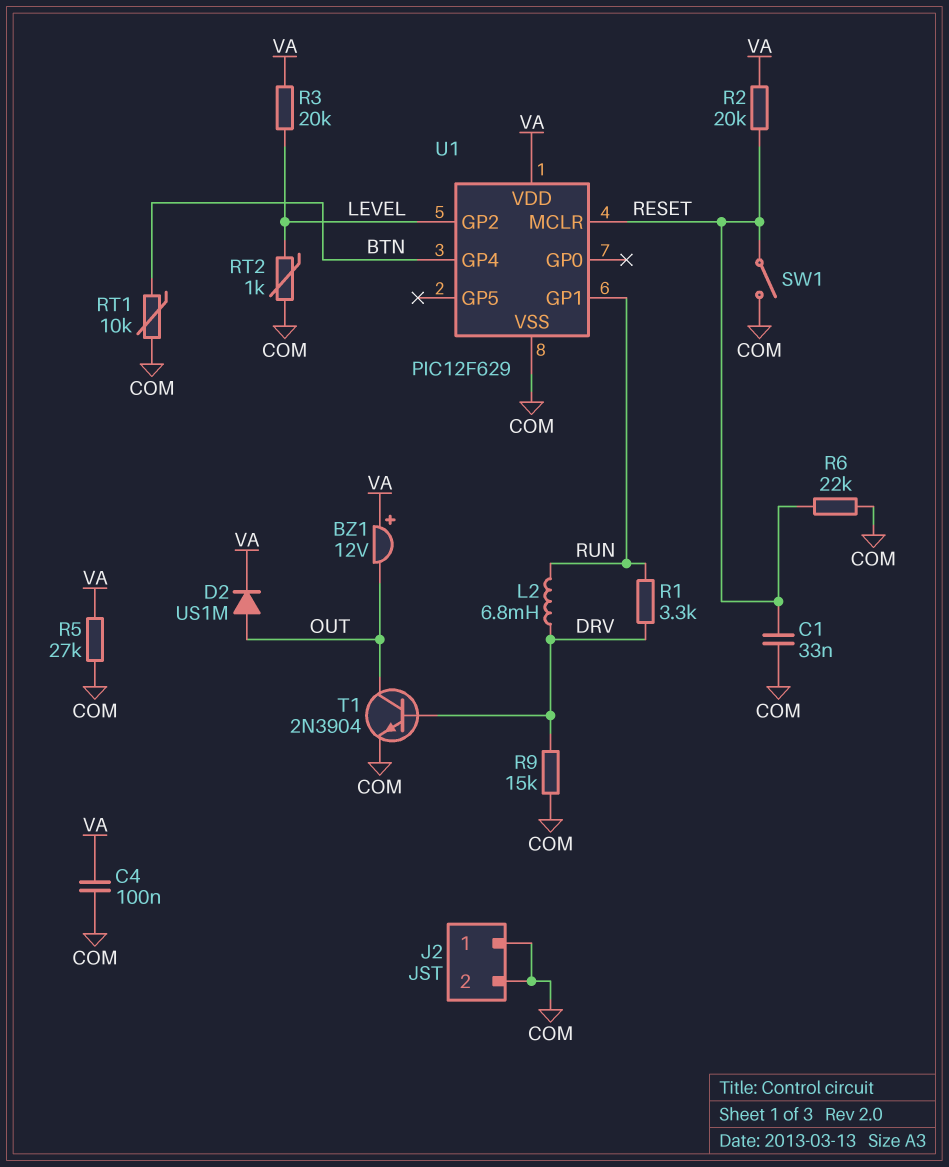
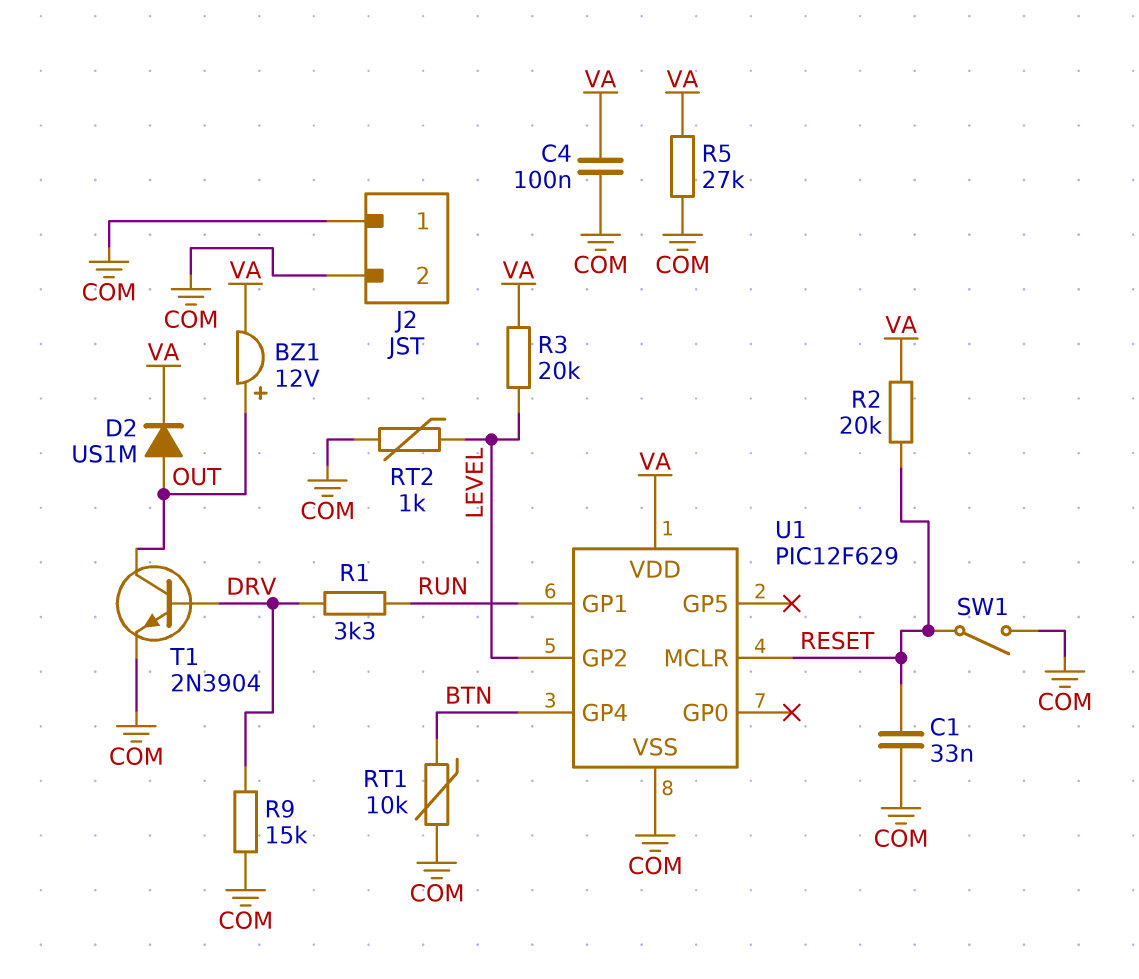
BZ1: buzzer 12V (plus VA, minus OUT) -> buzzer 12V (plus OUT, minus VA)
L2: 6.8mH (DRV, RUN) -> none
R6: 22k (COM, RESET) -> none

